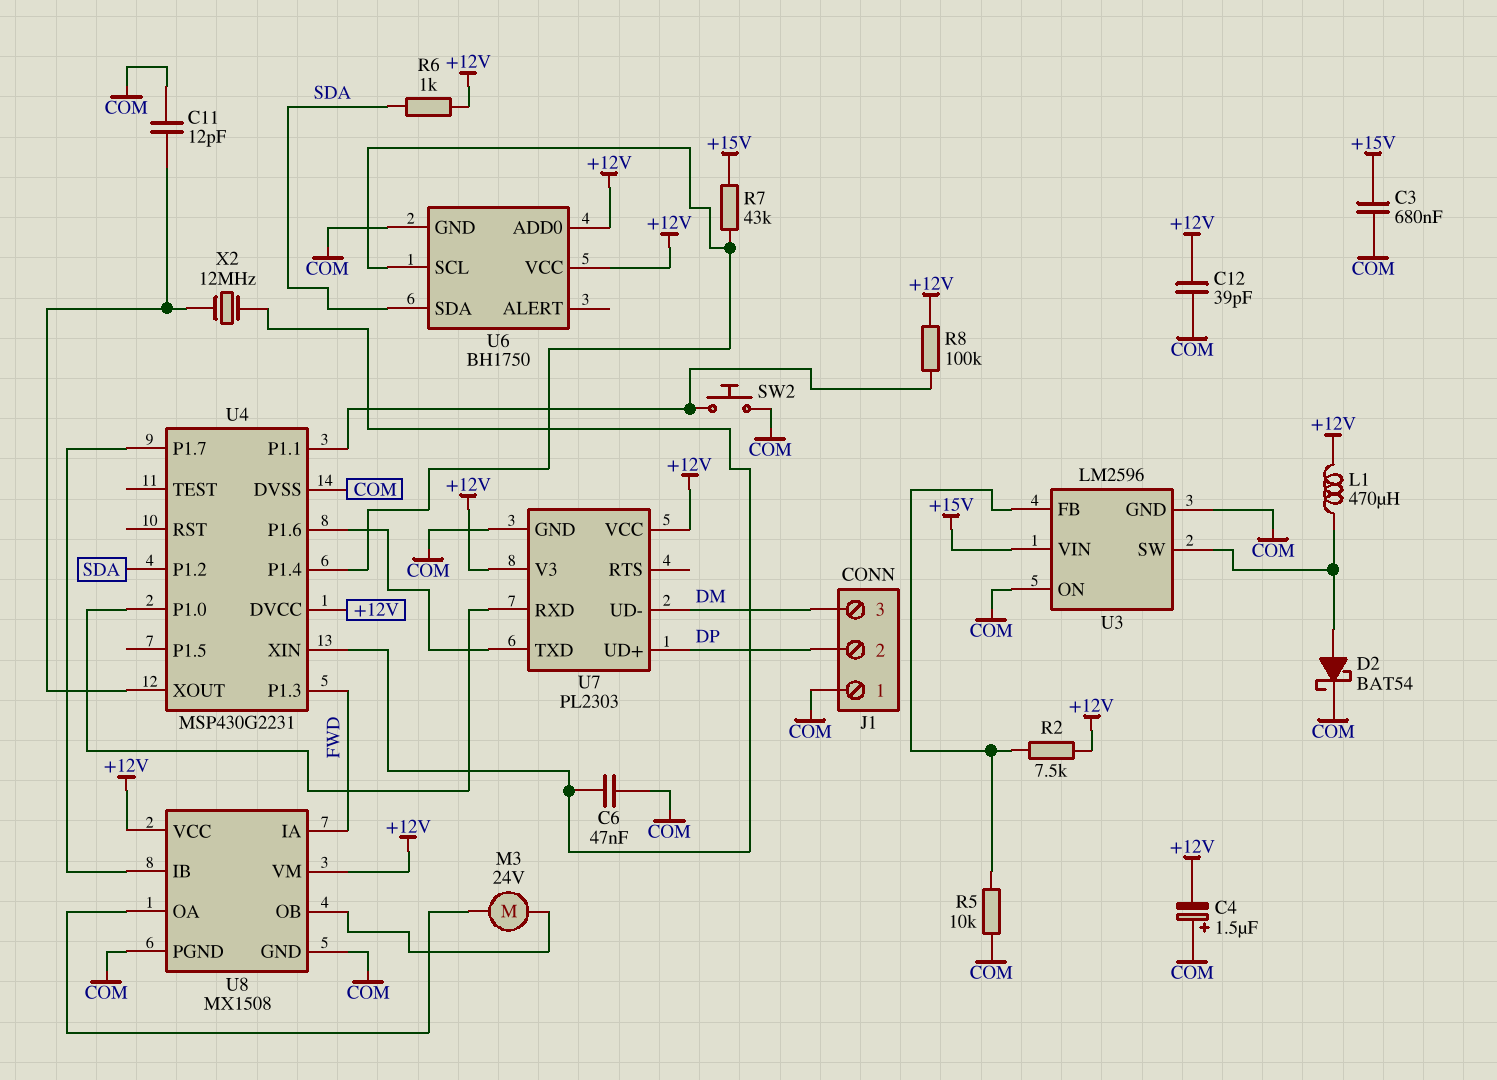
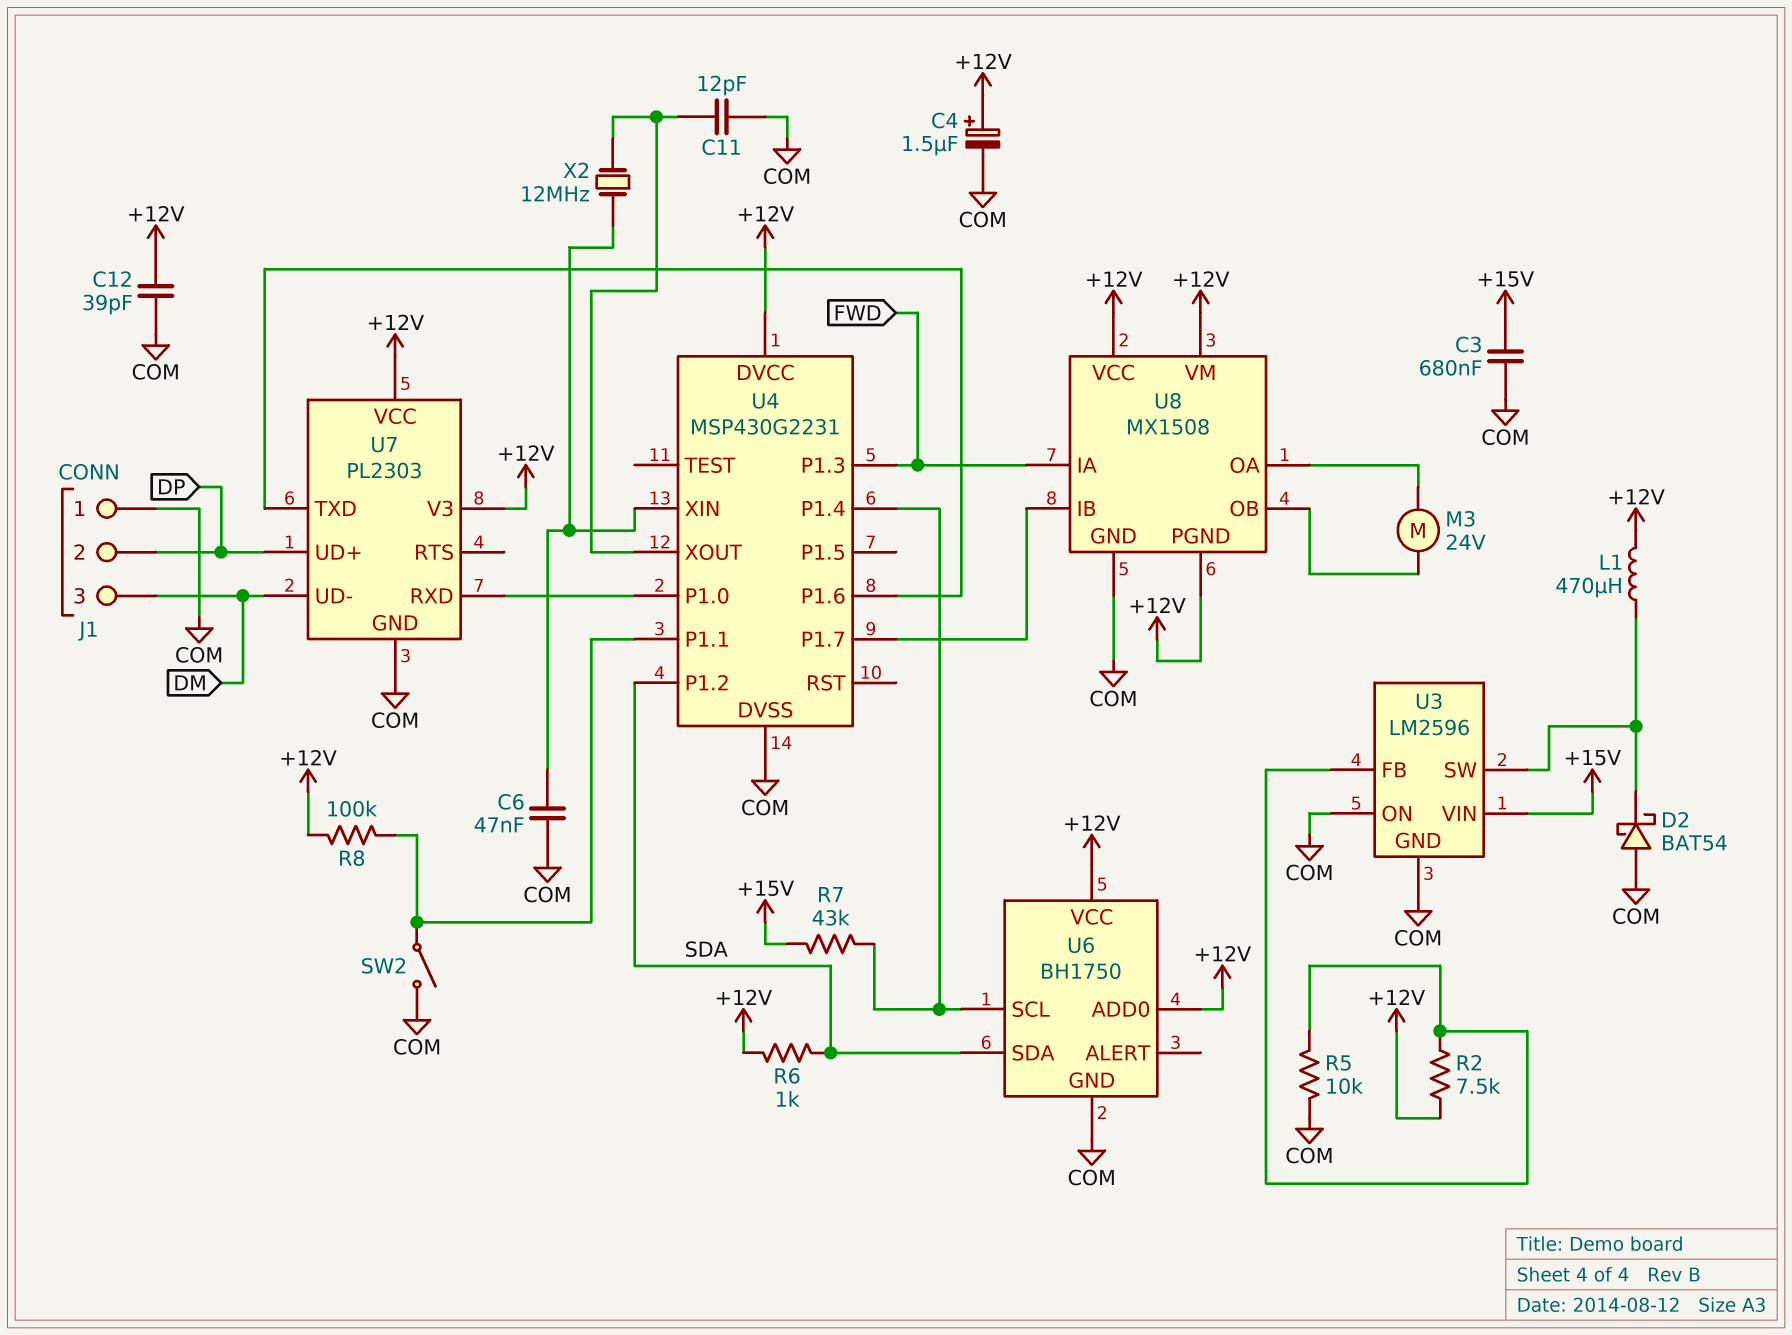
C4: 1.5uF (plus COM, minus +12V) -> 1.5uF (plus +12V, minus COM)
D2: schottky BAT54 (A U3/SW, K COM) -> schottky BAT54 (A COM, K U3/SW)
SW2: button (COM, U4/P1.1) -> switch (COM, U4/P1.1)
U8 pin PGND: COM -> +12V

